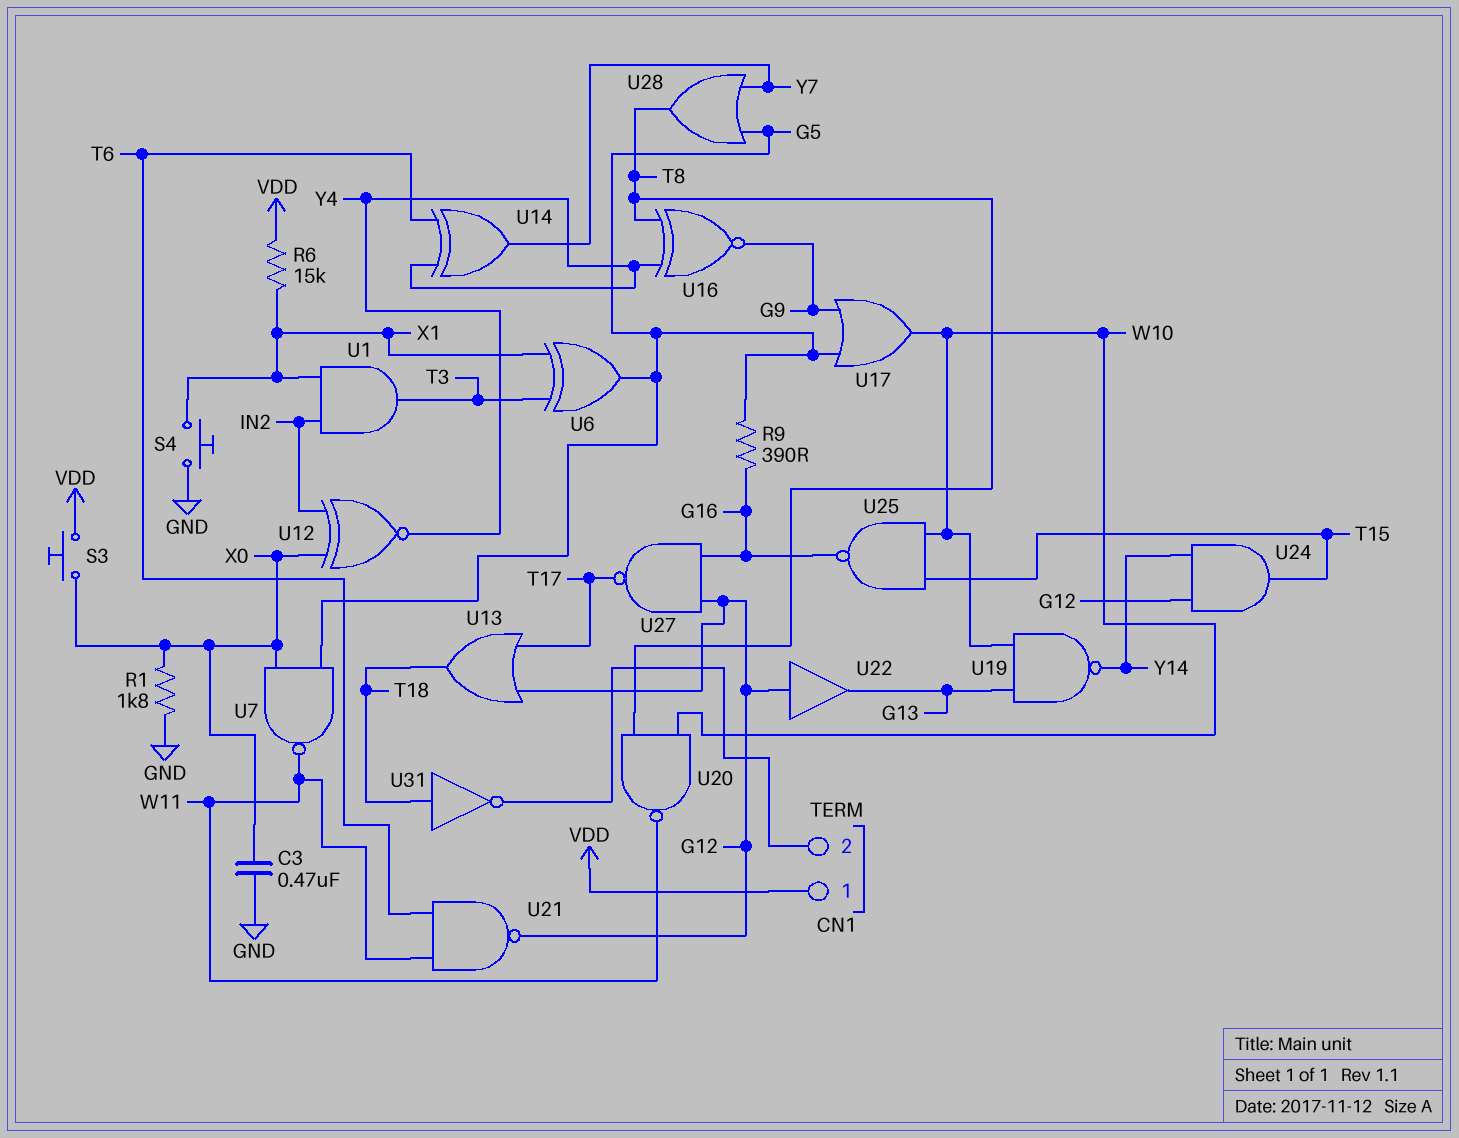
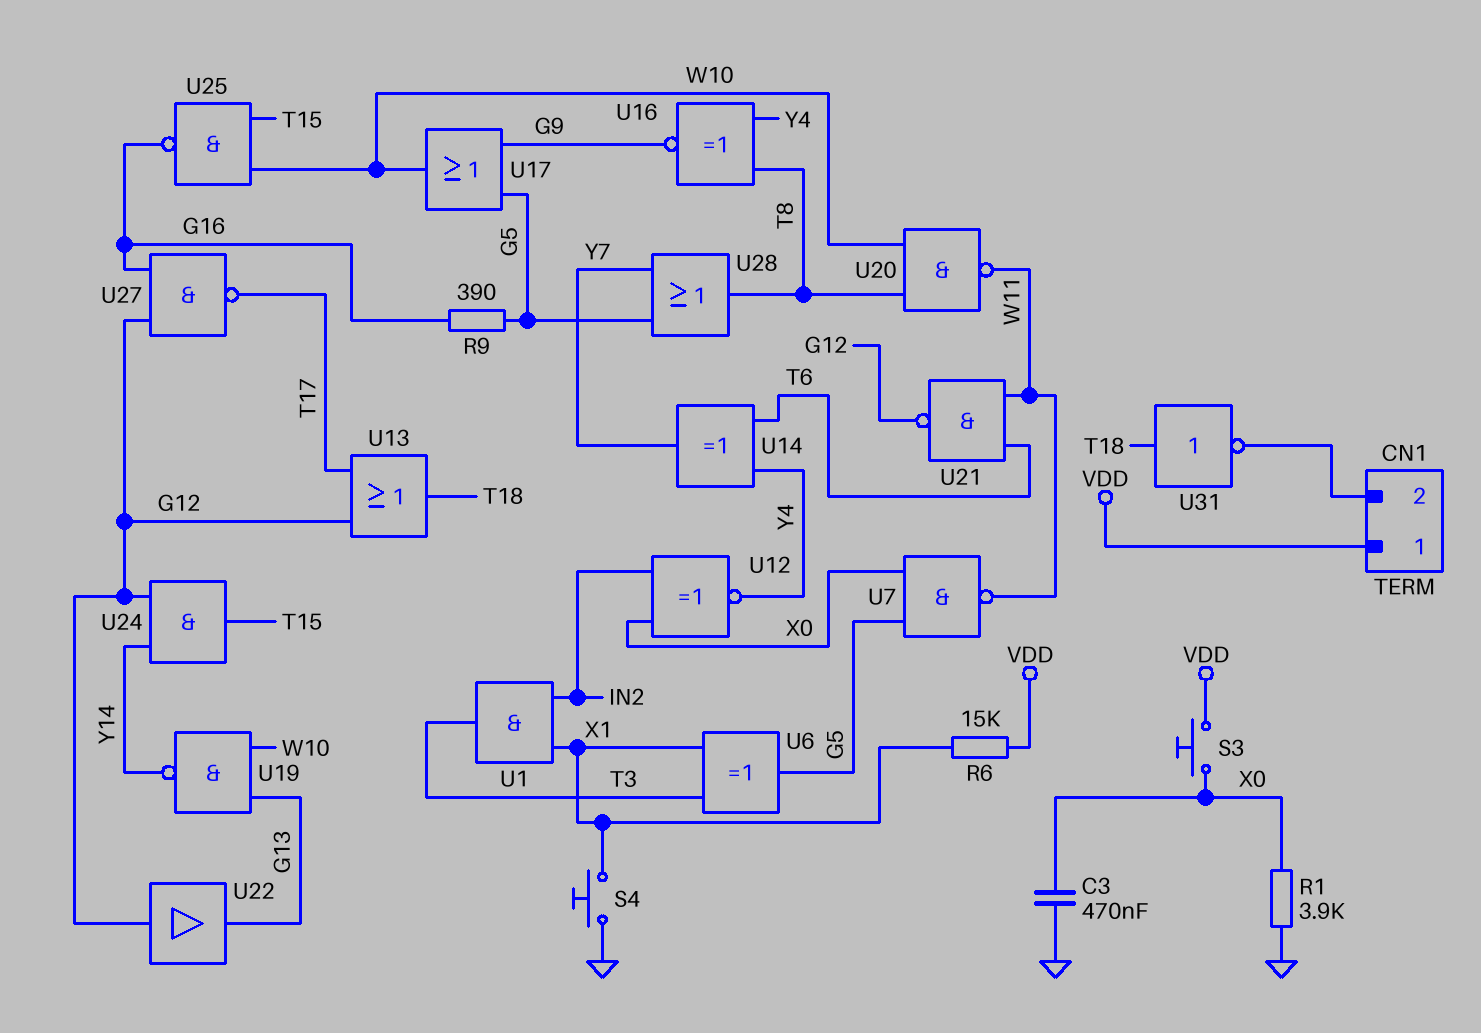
R1: 1.8k (GND, X0) -> 3.9k (GND, X0)

